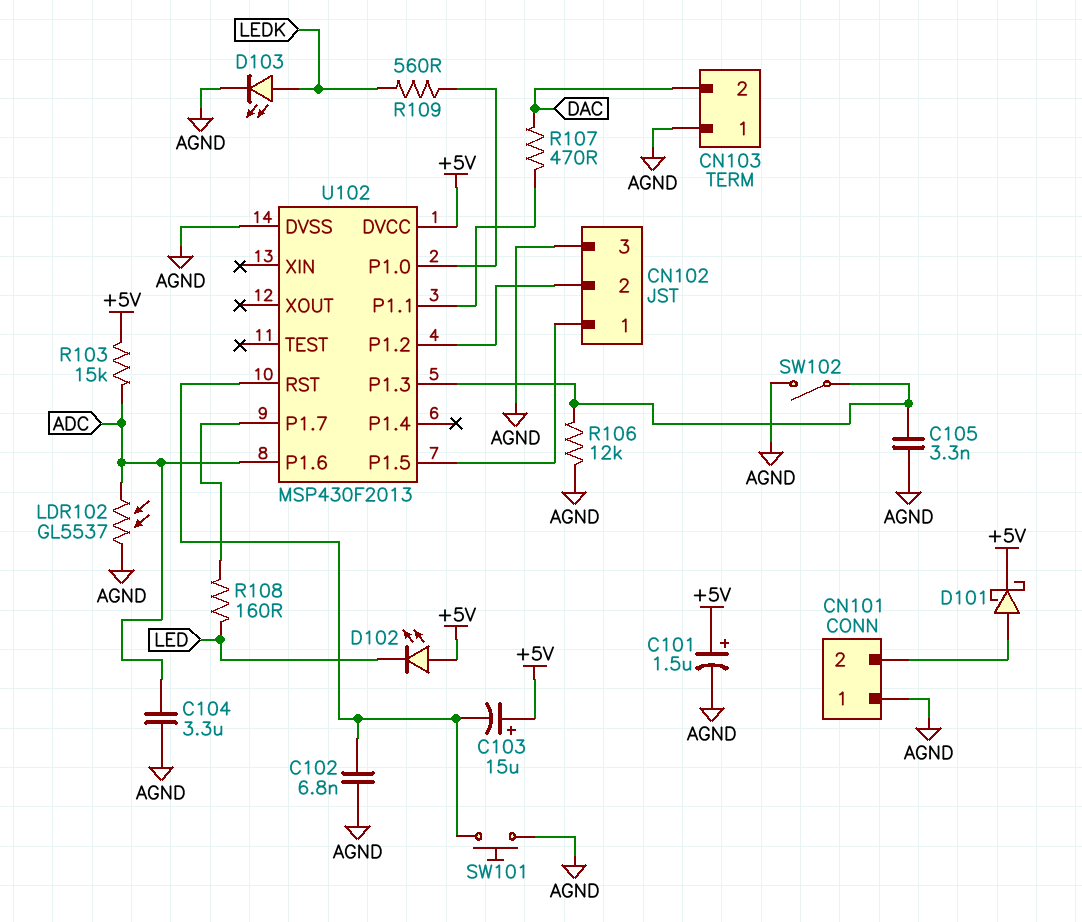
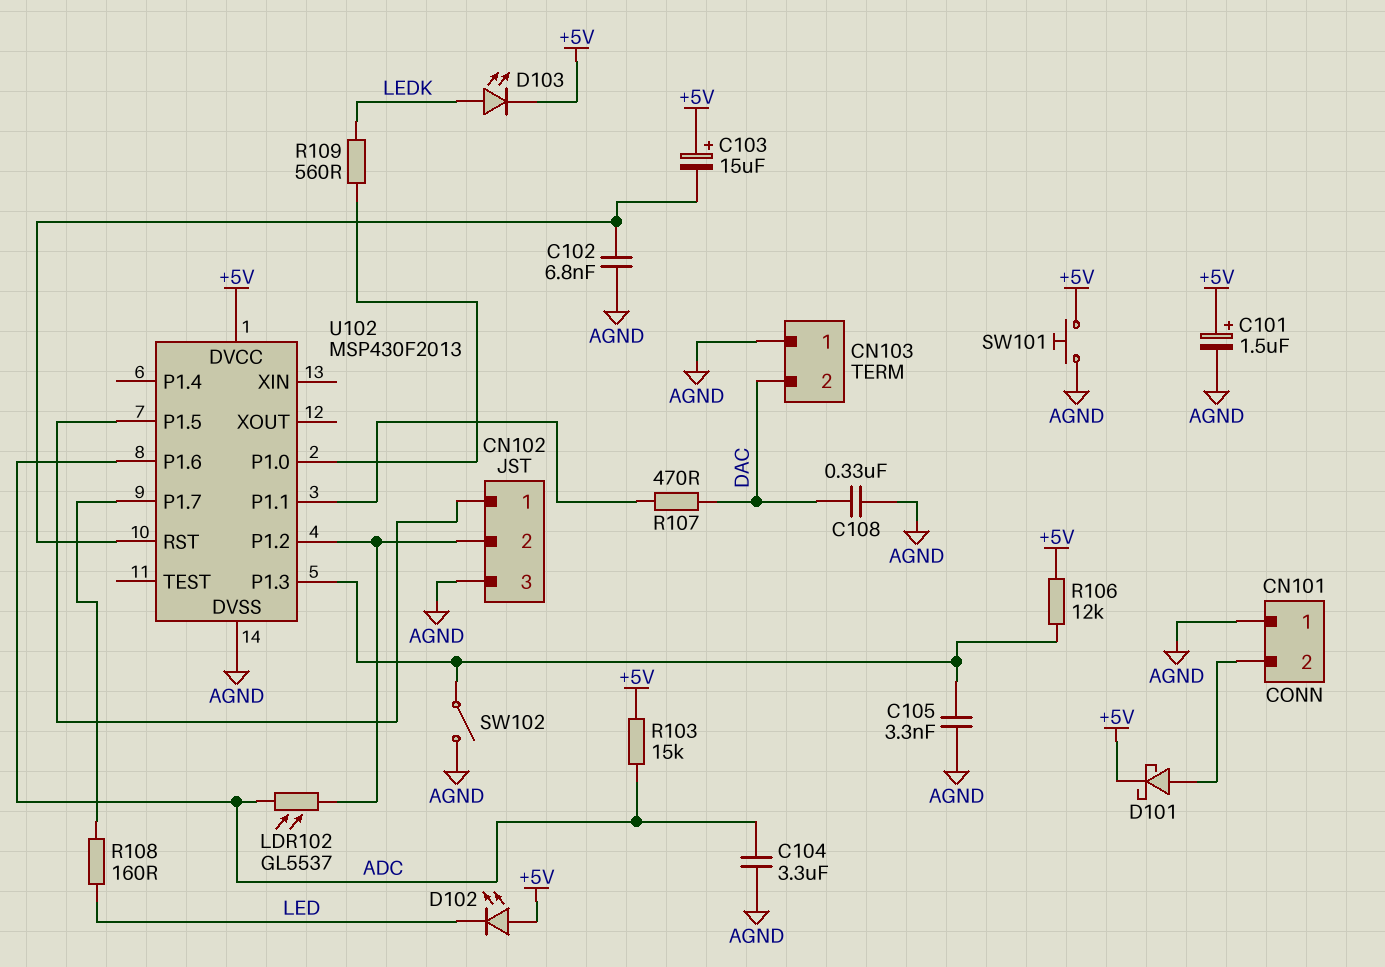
C108: none -> 330nF (AGND, DAC)
D103: LED (A LEDK, K AGND) -> LED (A LEDK, K +5V)
LDR102: GL5537 (ADC, AGND) -> GL5537 (ADC, CN102/2)
R106: 12k (AGND, U102/P1.3) -> 12k (+5V, U102/P1.3)
SW101: button (AGND, U102/RST) -> button (+5V, AGND)

